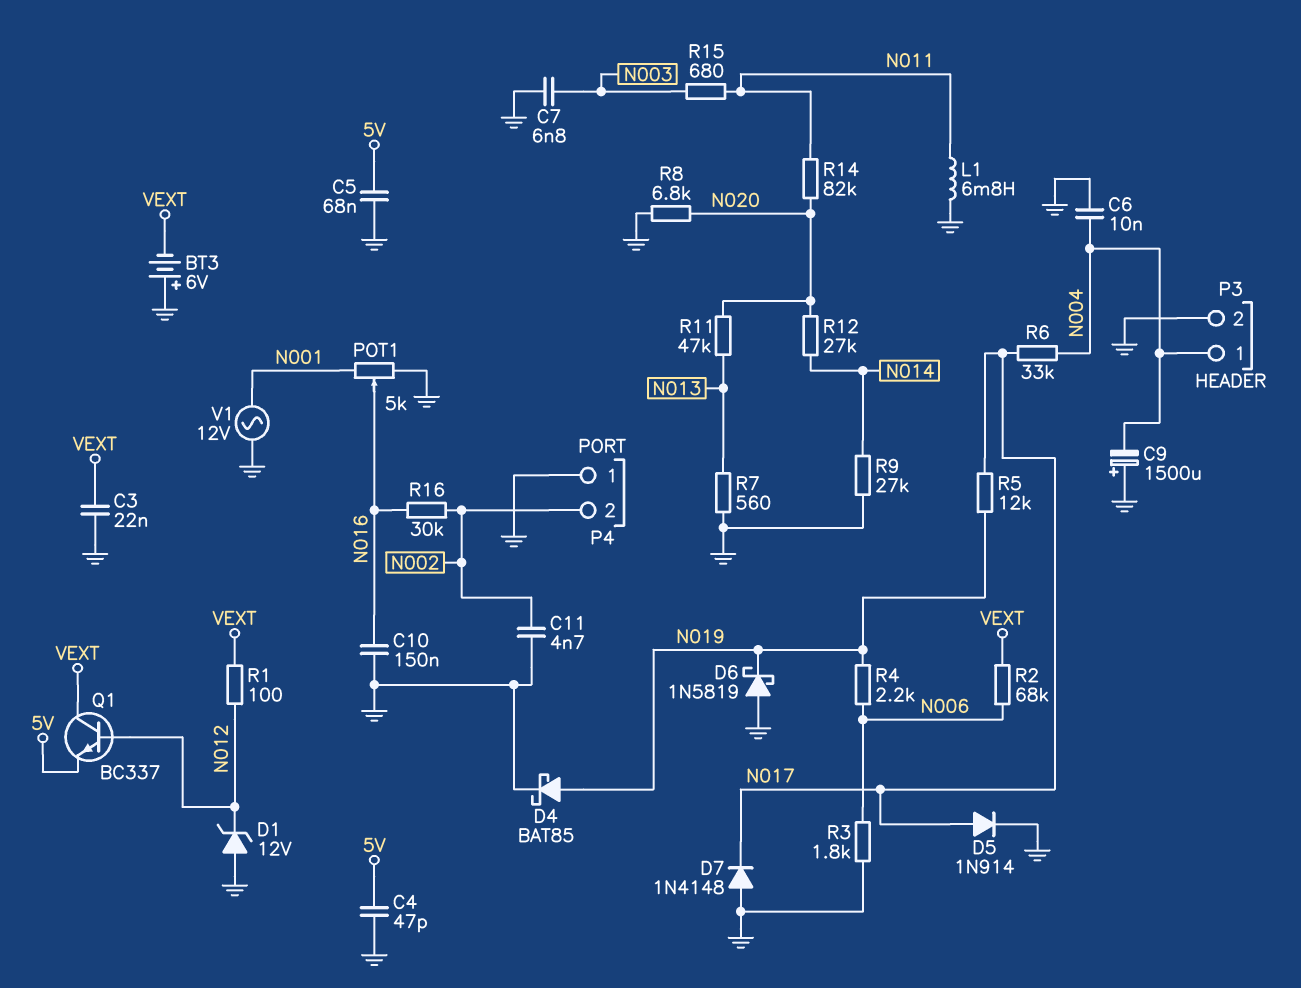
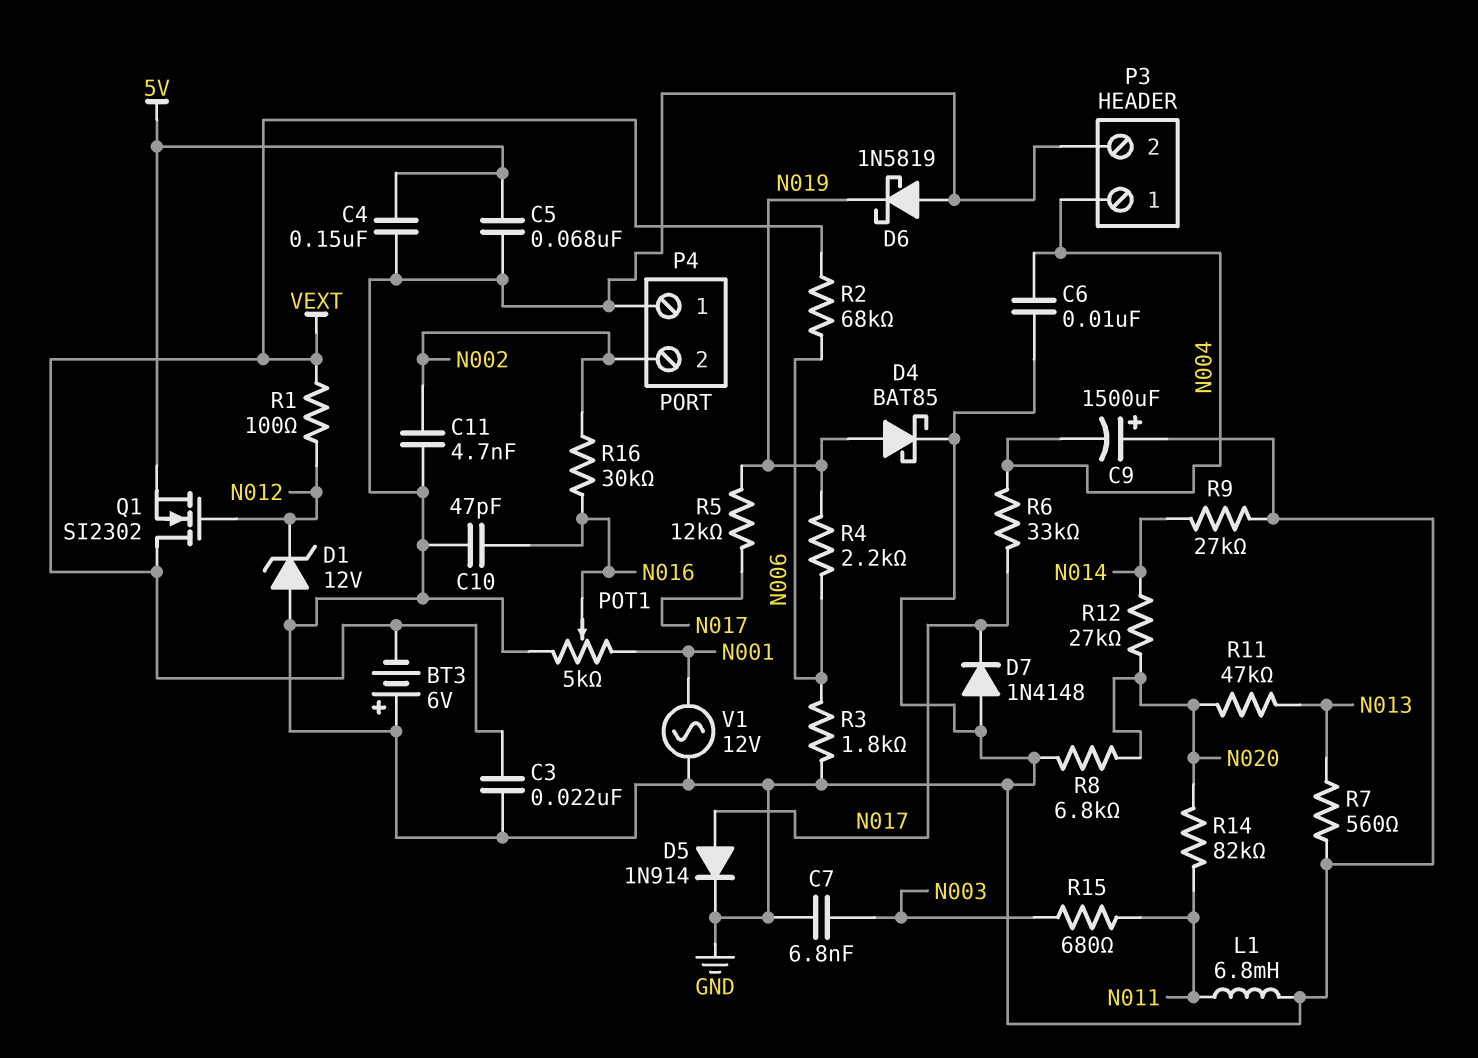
C4: 47pF (5V, GND) -> 150nF (5V, GND)
C10: 150nF (GND, N016) -> 47pF (GND, N016)
Q1: NPN BC337 (B N012, C VEXT, E 5V) -> NMOS SI2302 (G N012, D VEXT, S 5V)

